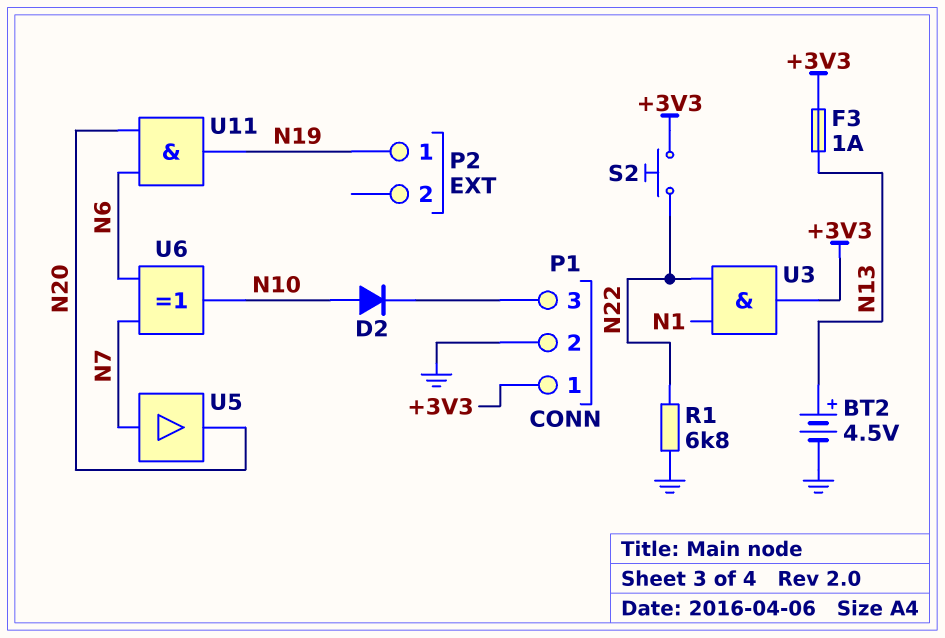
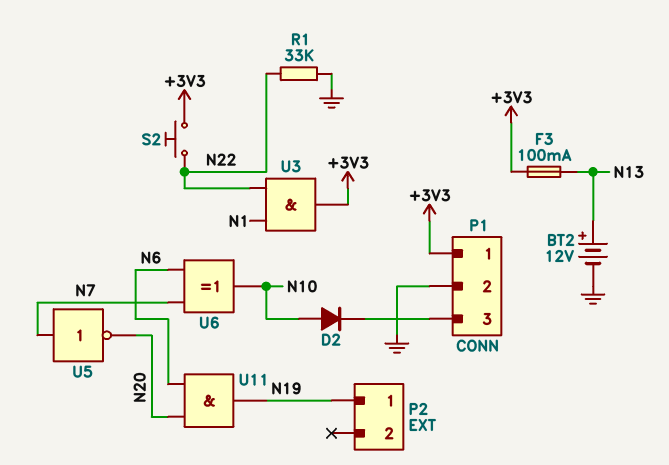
BT2: 4.5V (plus N13, minus GND) -> 12V (plus N13, minus GND)
F3: 1A (+3V3, N13) -> 100mA (+3V3, N13)
R1: 6.8k (GND, N22) -> 33k (GND, N22)
U5: buffer (in N7, out N20) -> NOT (in N7, out N20)

